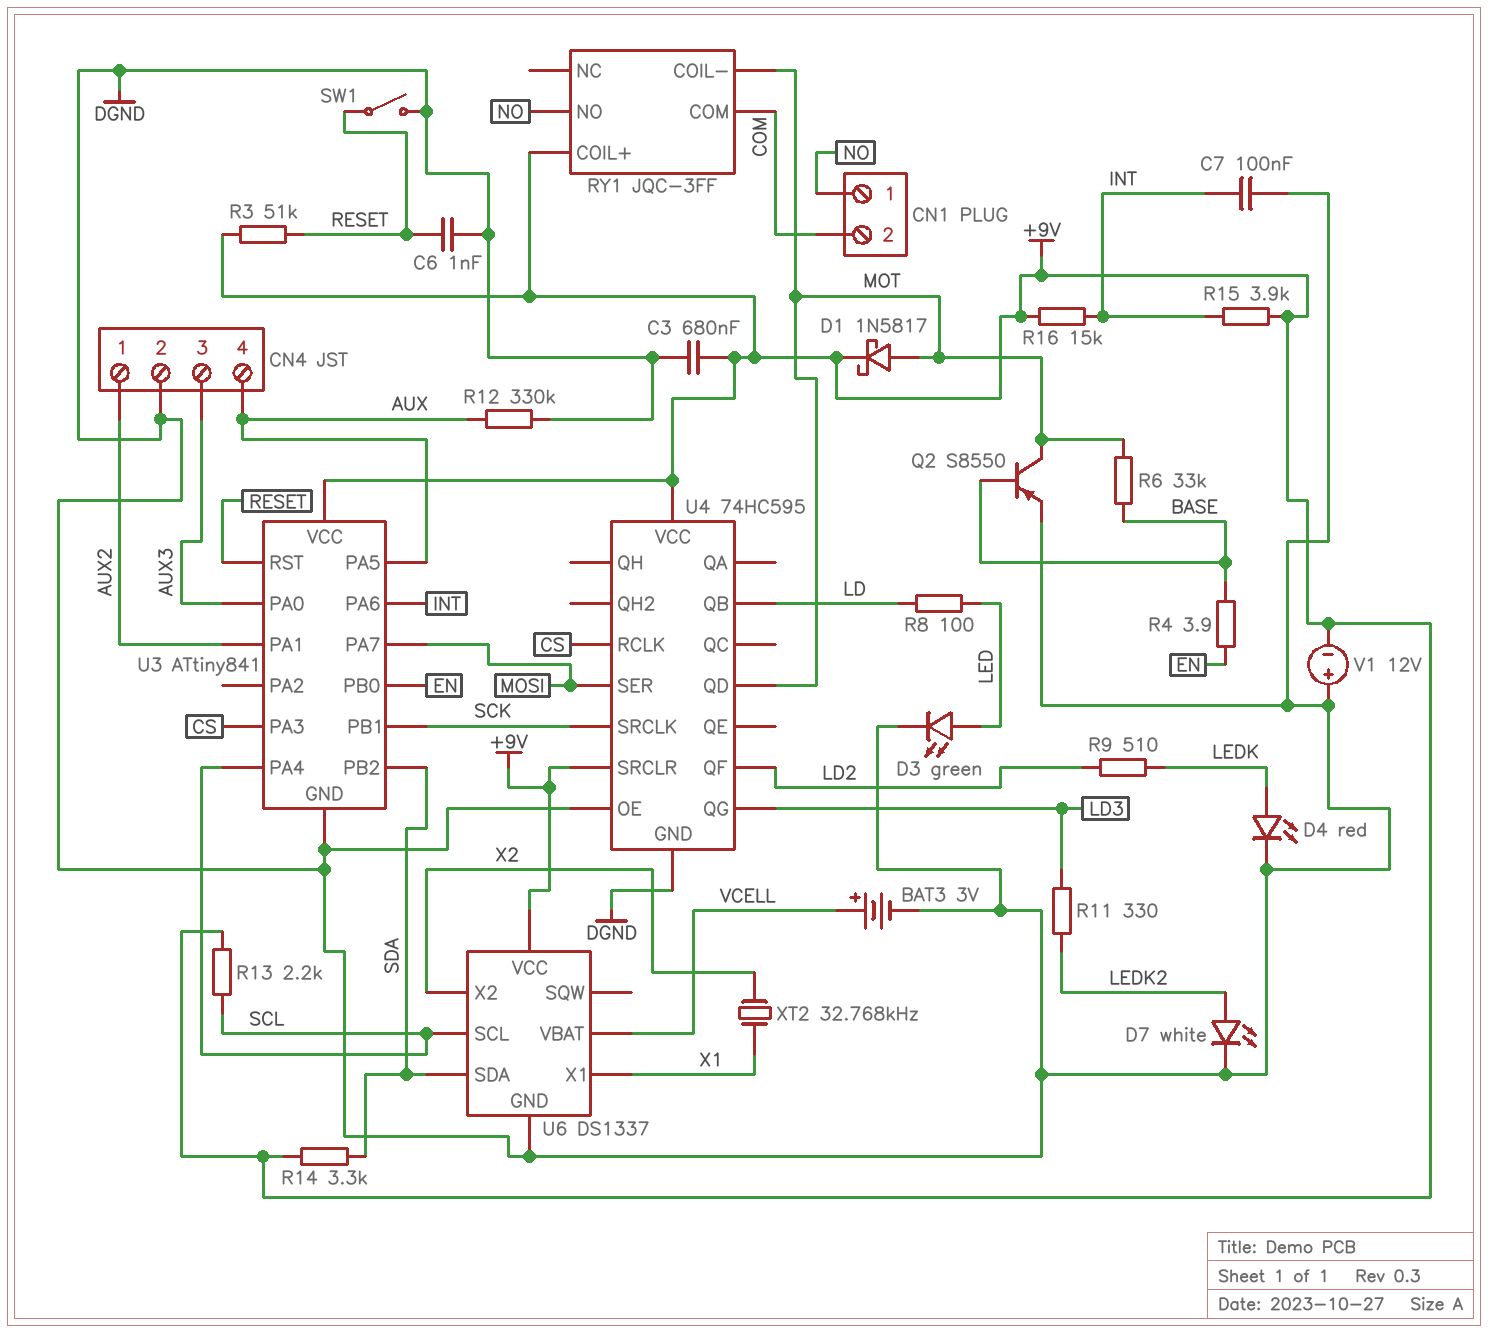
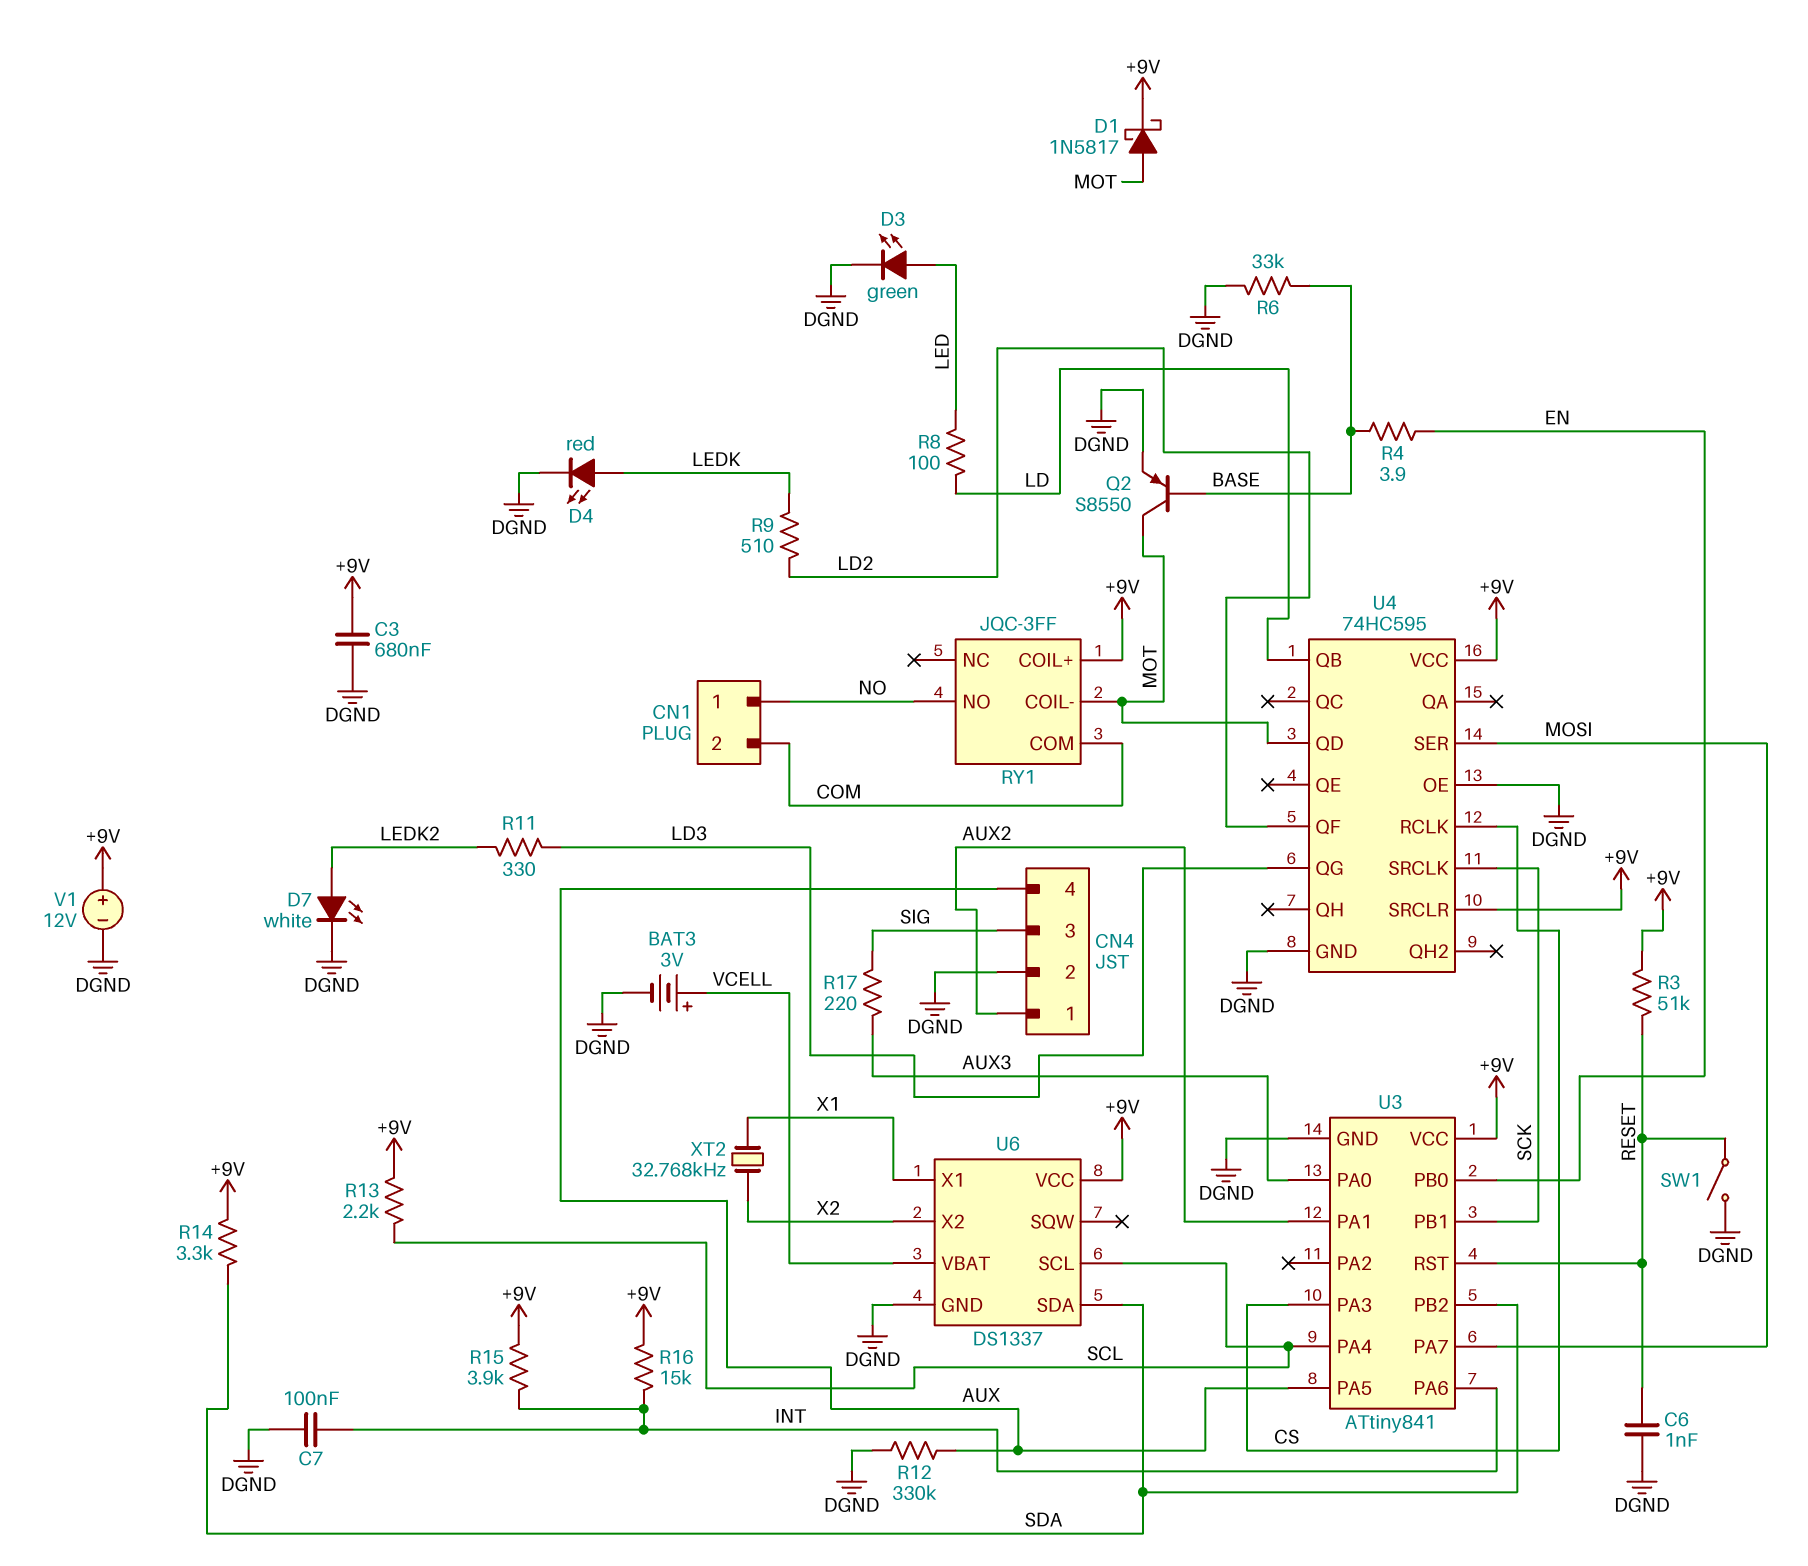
CN4 pin 3: AUX3 -> SIG
R6: 33k (BASE, MOT) -> 33k (BASE, DGND)
R17: none -> 220 (AUX3, SIG)
V1: 12V (plus DGND, minus +9V) -> 12V (plus +9V, minus DGND)

